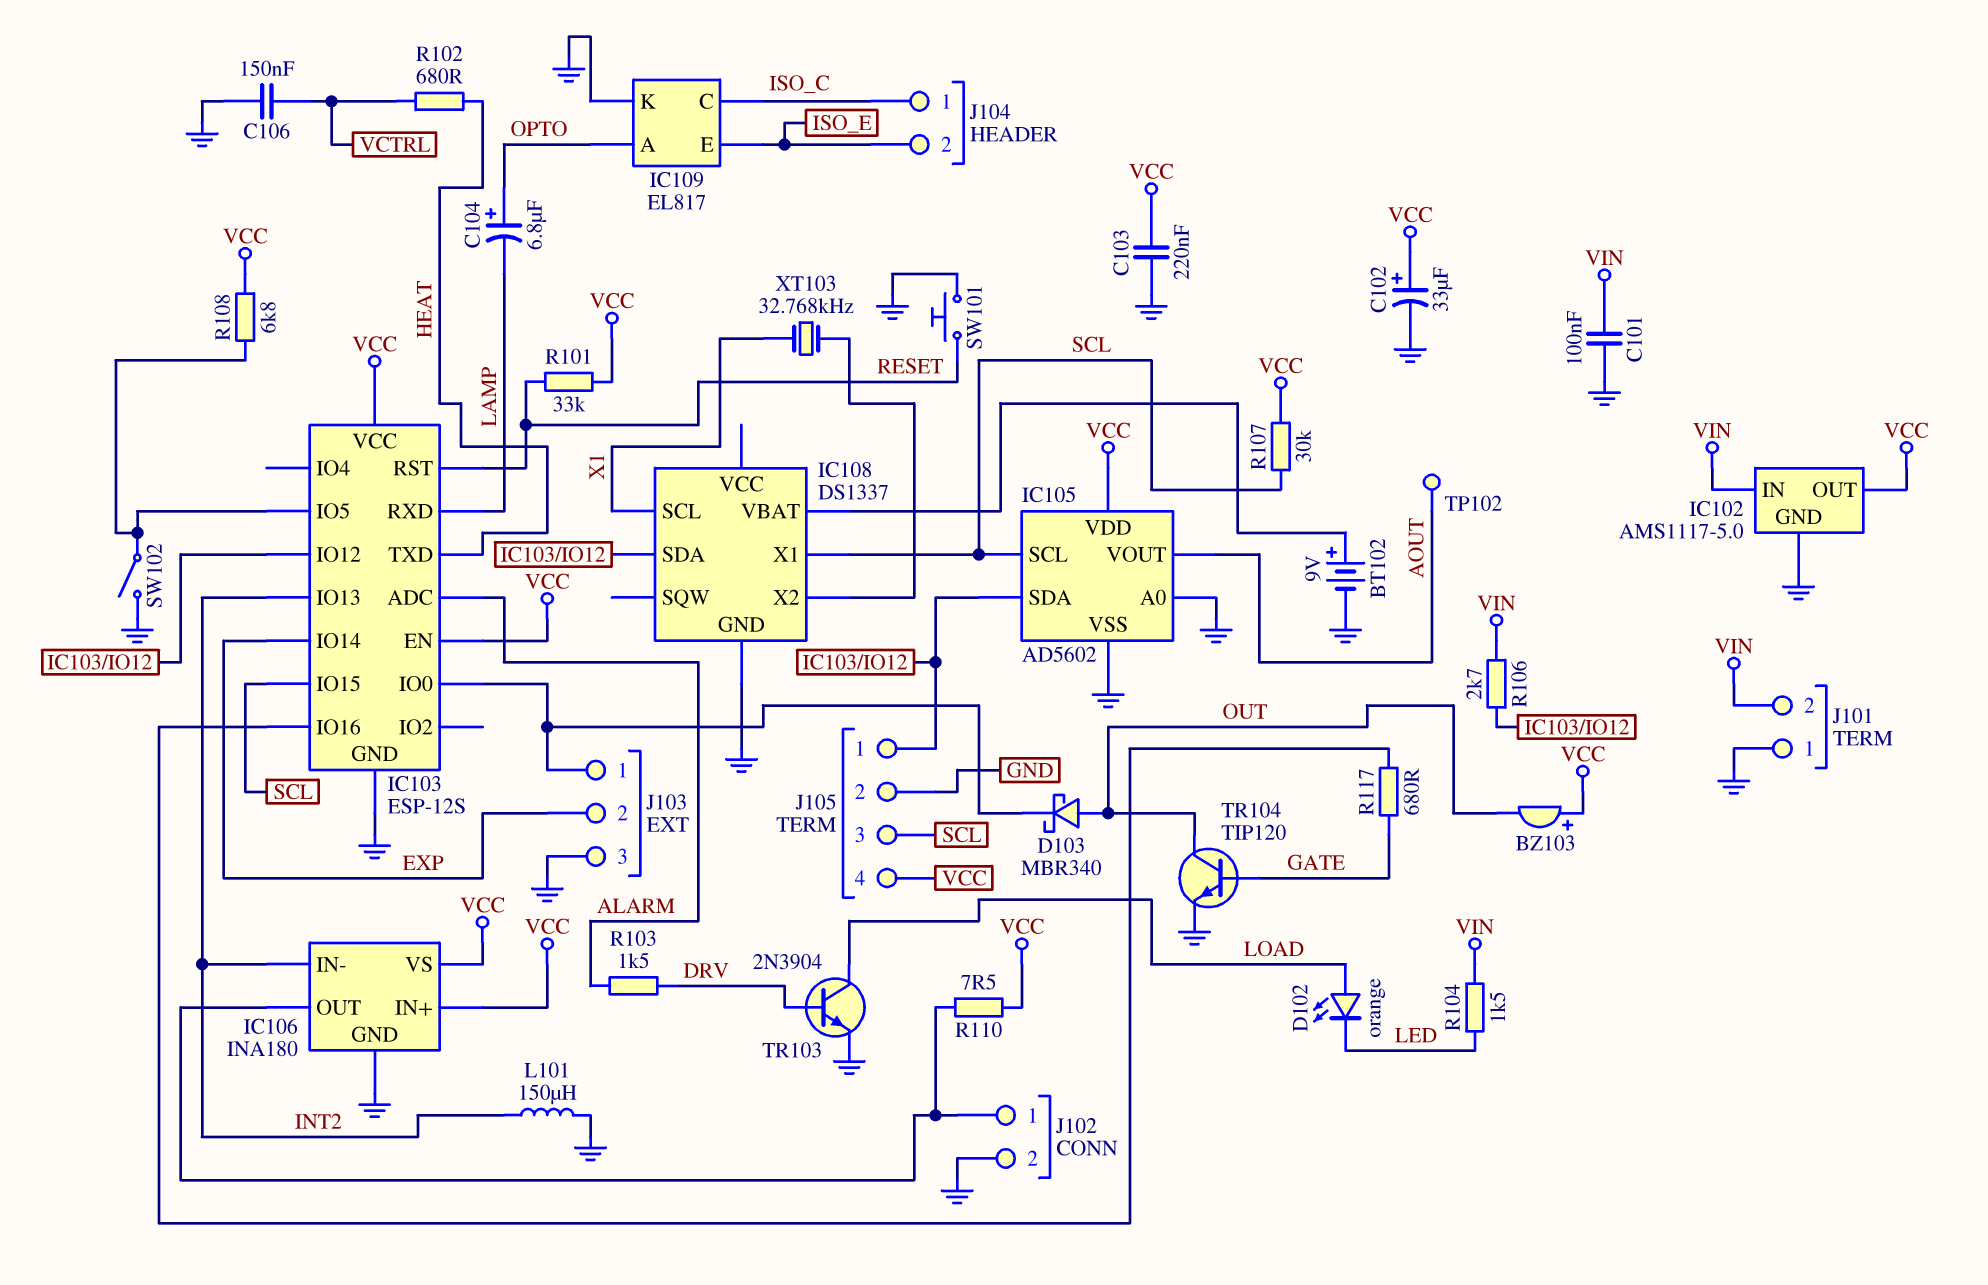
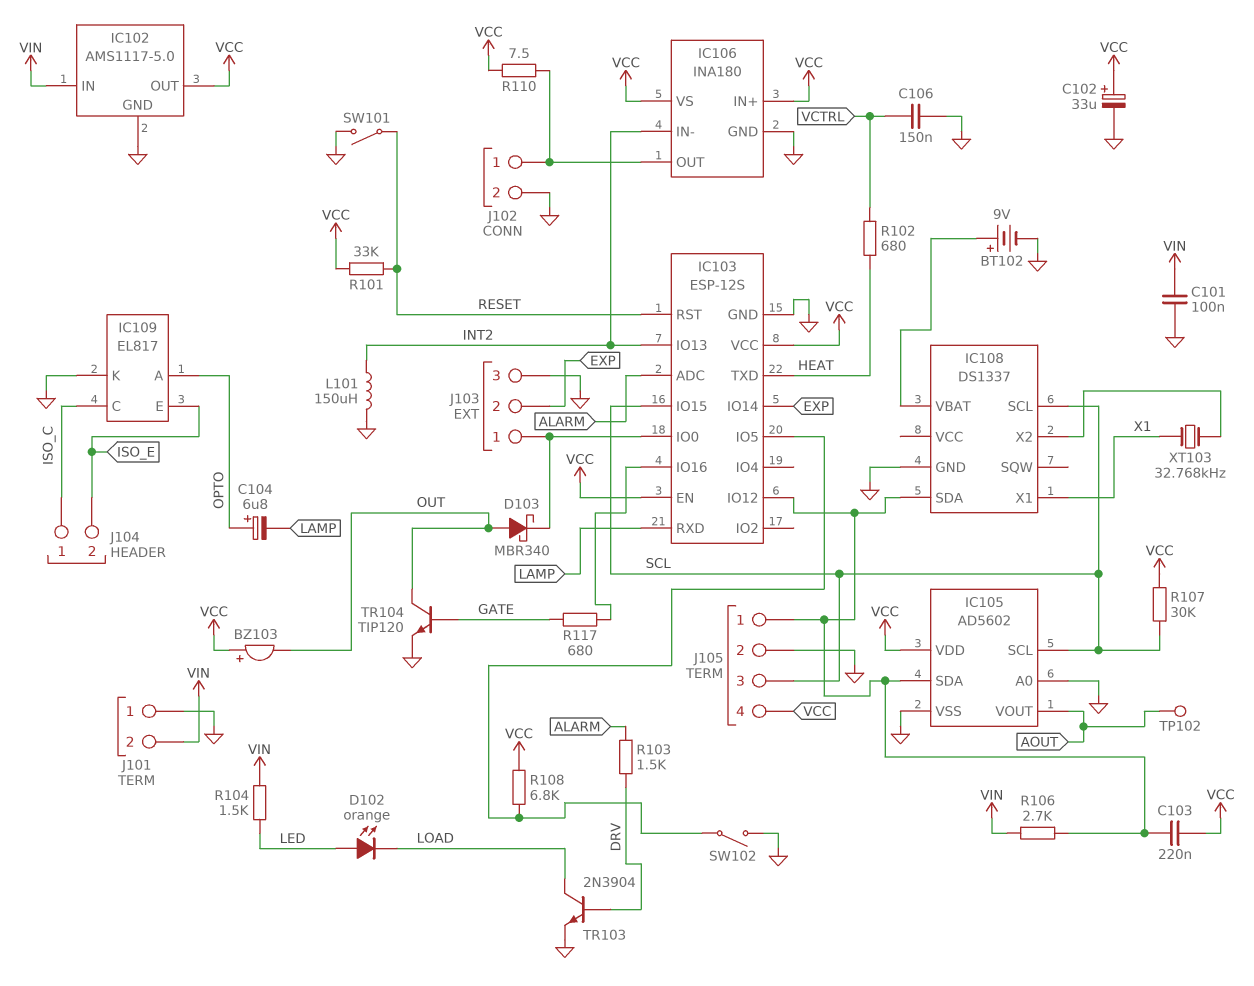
C103: 220nF (GND, VCC) -> 220nF (IC103/IO12, VCC)
D102: LED orange (A LOAD, K LED) -> LED orange (A LED, K LOAD)
IC108 pin SCL: X1 -> SCL
IC108 pin X1: SCL -> X1
SW101: button (GND, RESET) -> switch (GND, RESET)

